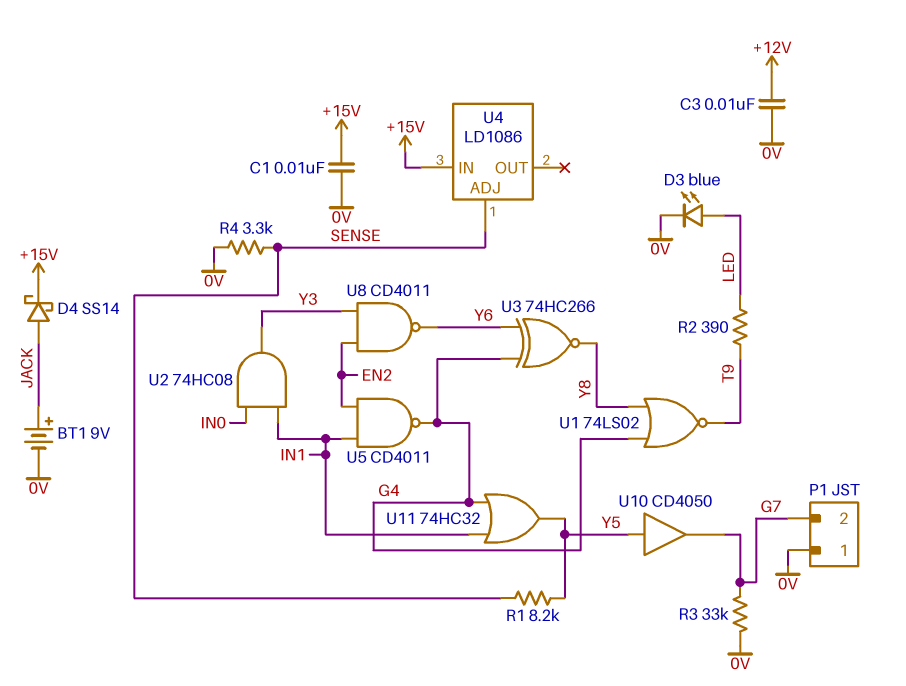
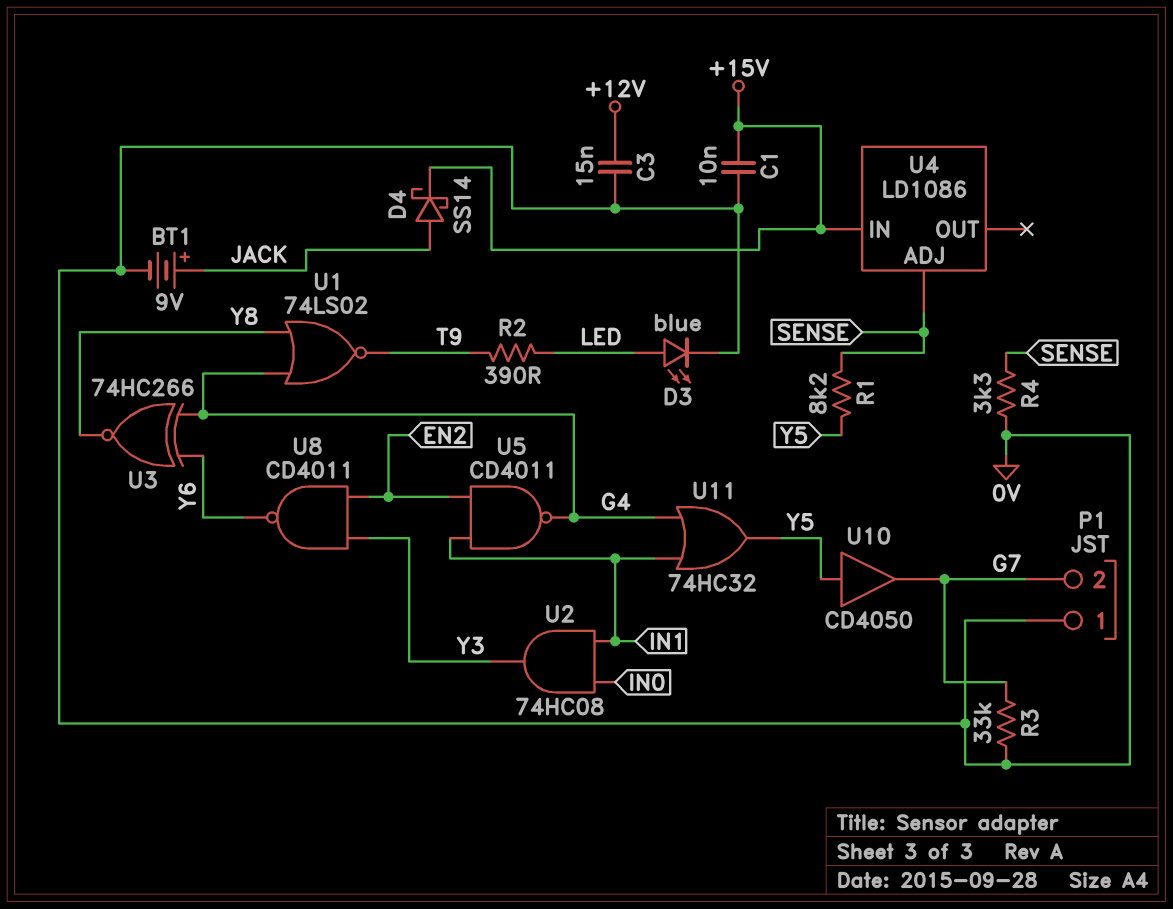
C3: 10nF (+12V, 0V) -> 15nF (+12V, 0V)

